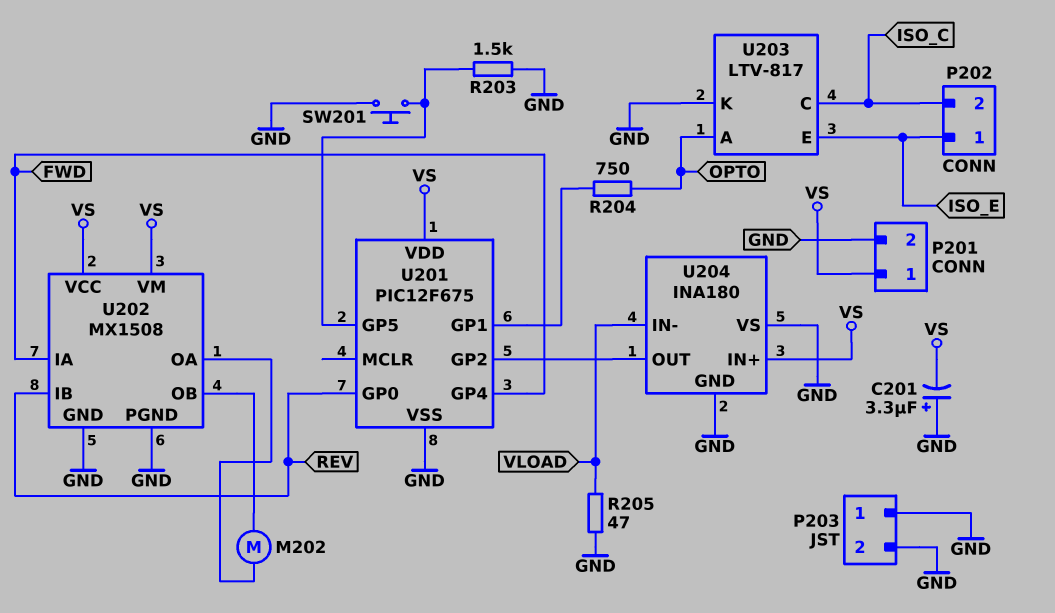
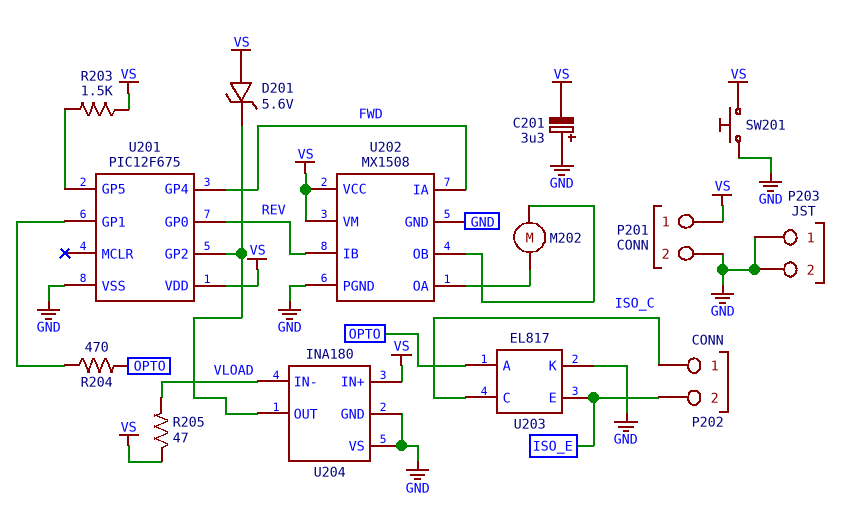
D201: none -> zener 5.6V (A VS, K U201/GP2)
P202 pin 1: ISO_E -> ISO_C
P202 pin 2: ISO_C -> ISO_E
R203: 1.5k (GND, U201/GP5) -> 1.5k (U201/GP5, VS)
R204: 750 (OPTO, U201/GP1) -> 470 (OPTO, U201/GP1)
R205: 47 (GND, VLOAD) -> 47 (VLOAD, VS)
SW201: button (GND, U201/GP5) -> button (GND, VS)
U203: LTV-817 -> EL817

